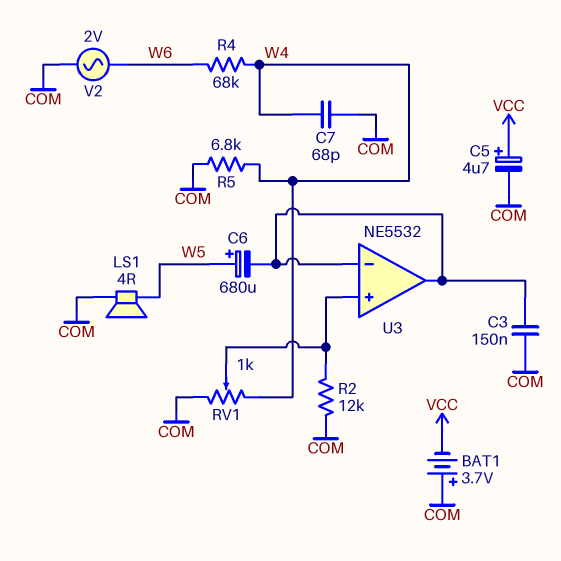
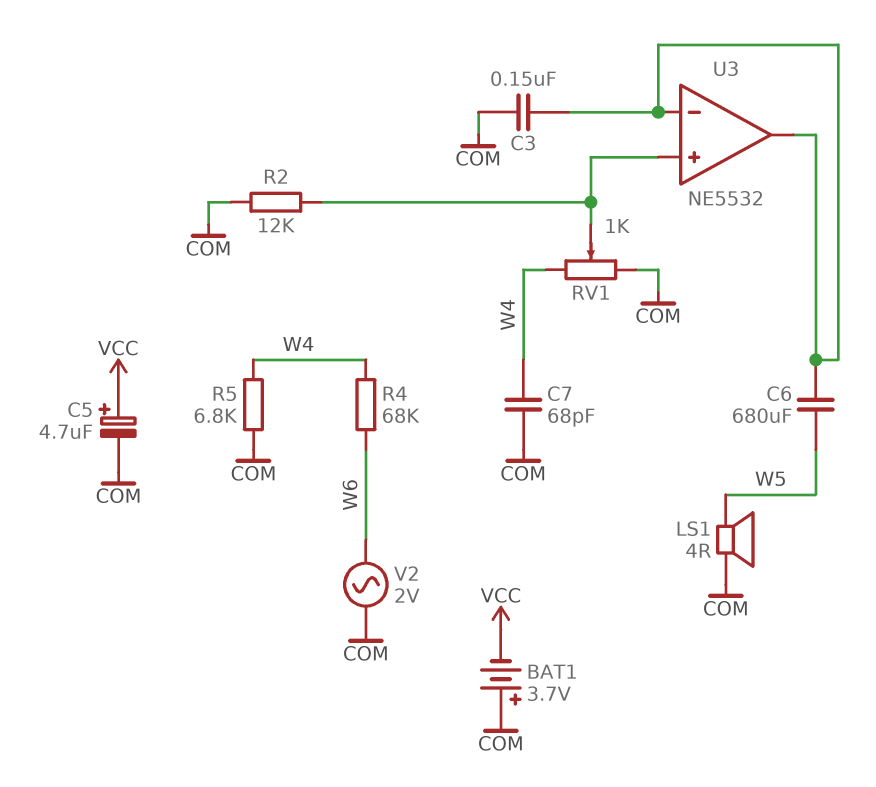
C6: 680uF (plus W5, minus U3/in-) -> 680uF (U3/in-, W5)

